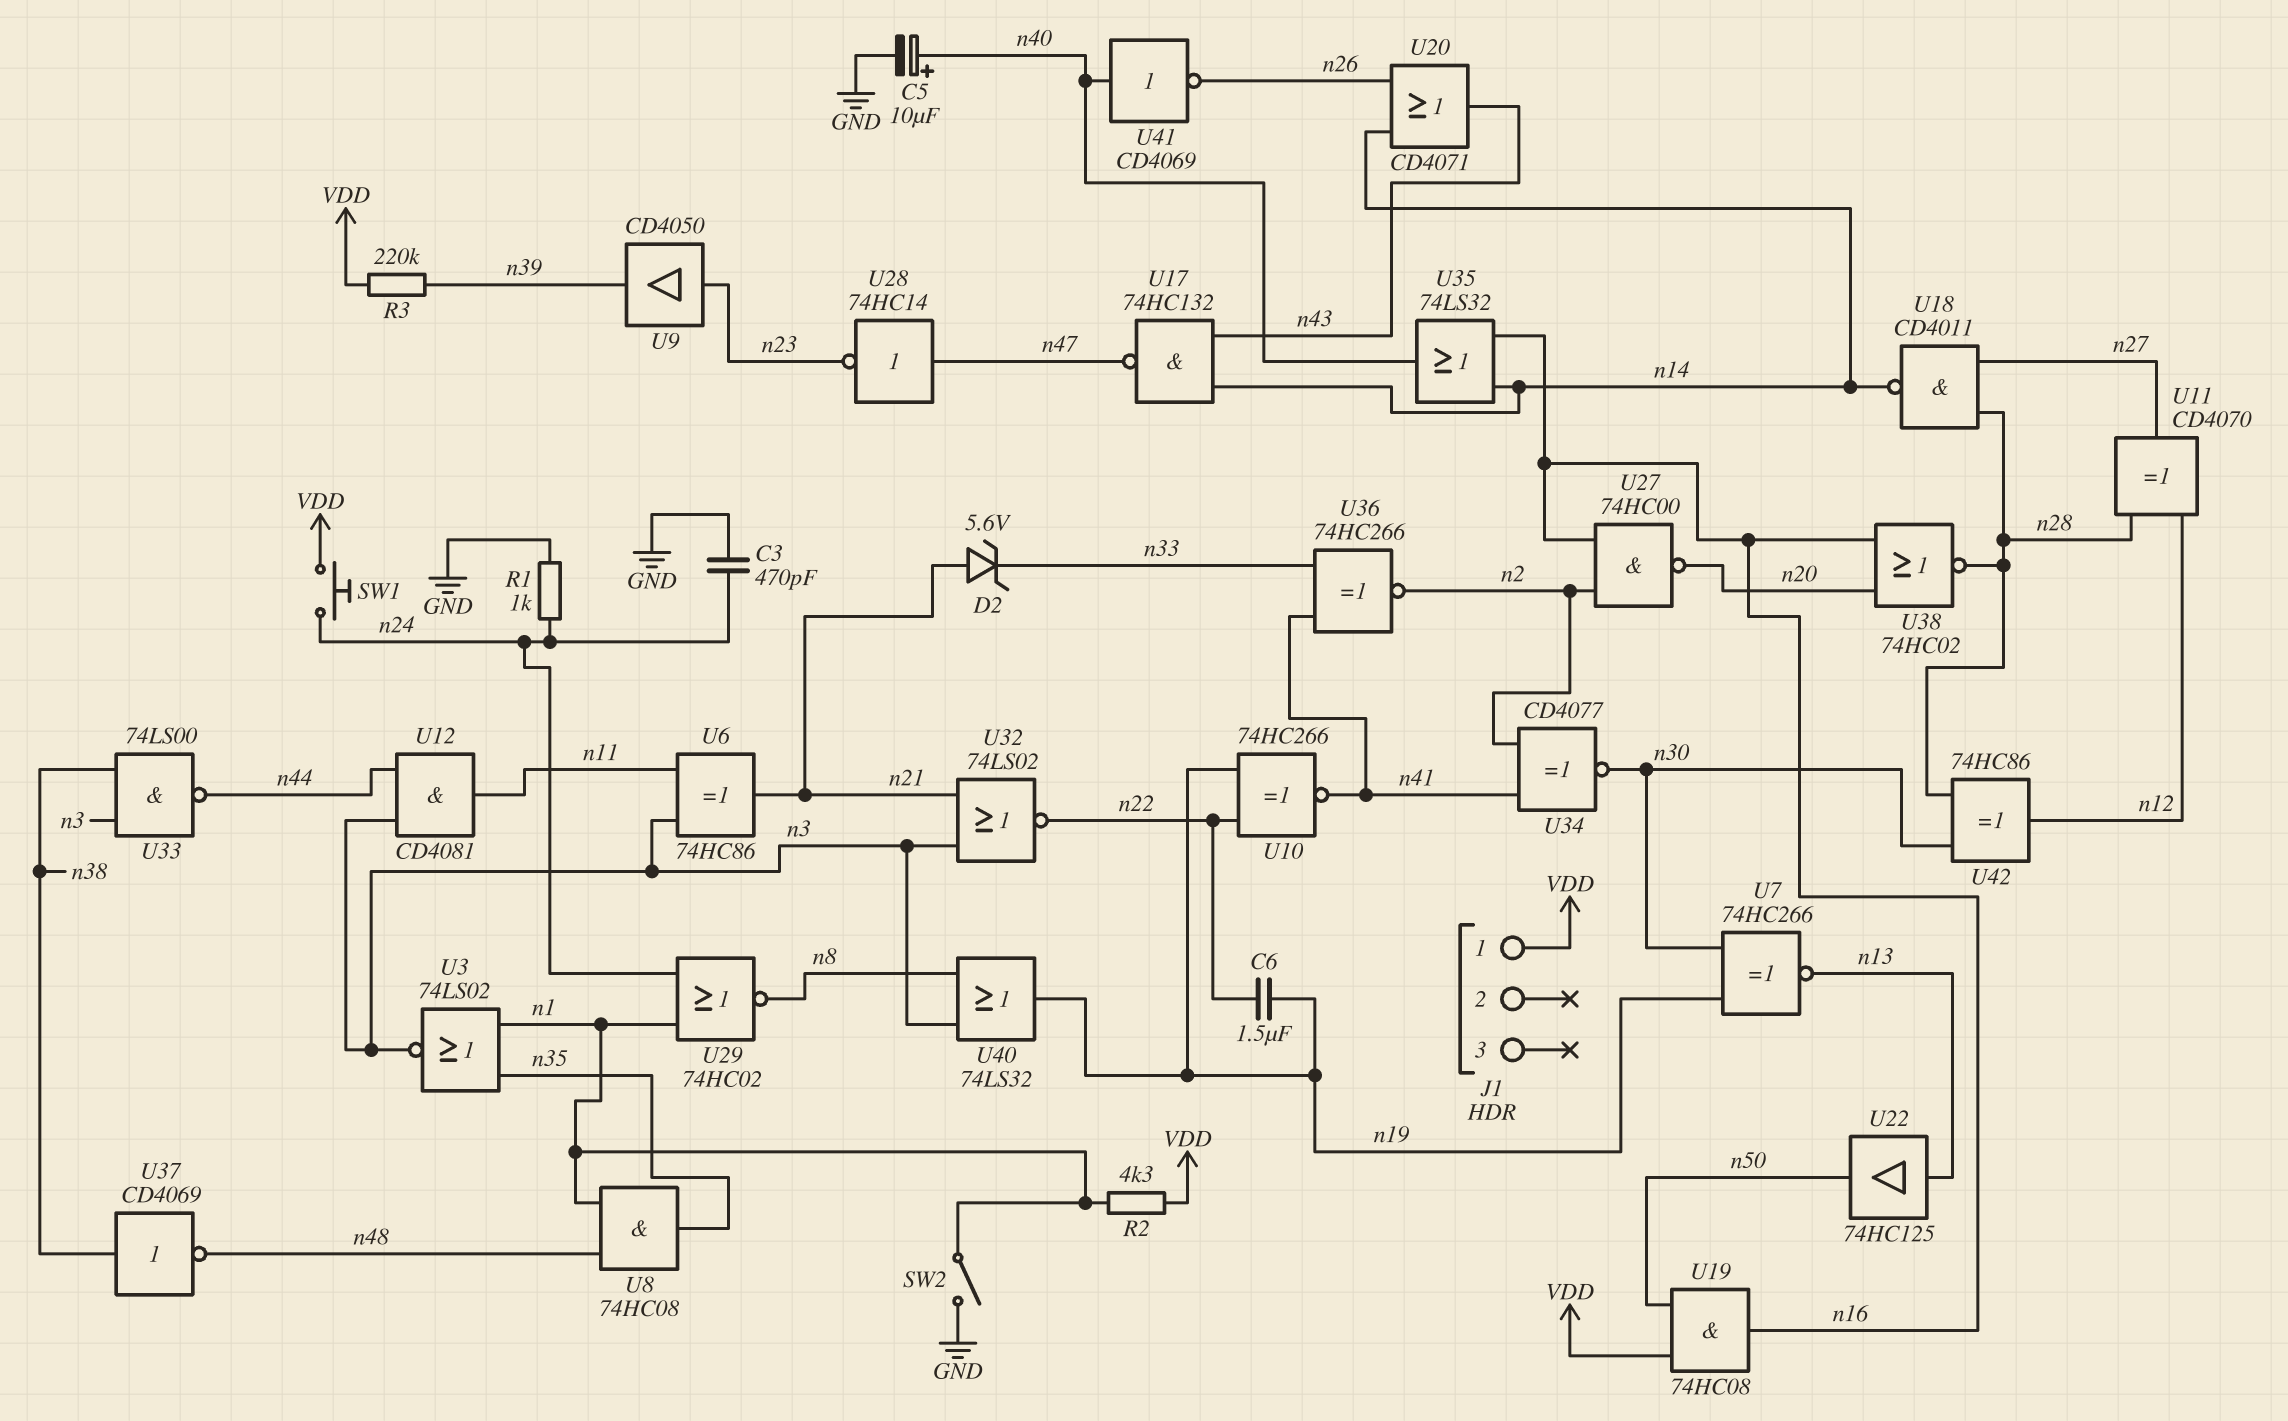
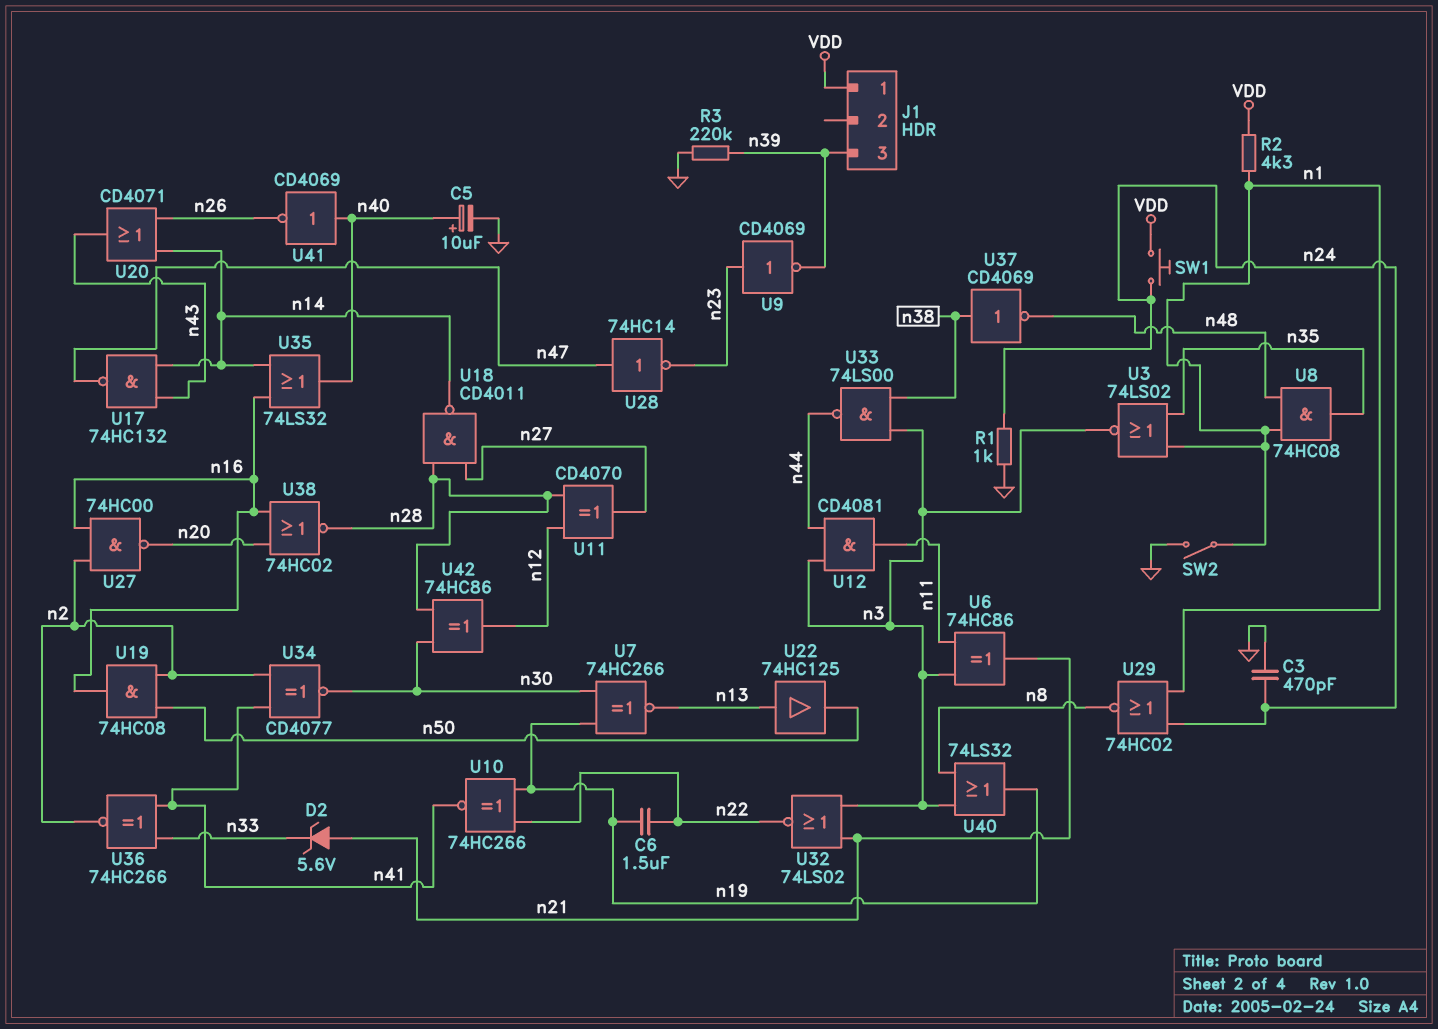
J1 pin 3: none -> n39
R3: 220k (VDD, n39) -> 220k (GND, n39)
U9: buffer CD4050 (in n23, out n39) -> NOT CD4069 (in n23, out n39)
U19: AND 74HC08 (in VDD, in n50, out n16) -> AND 74HC08 (in n2, in n50, out n16)

